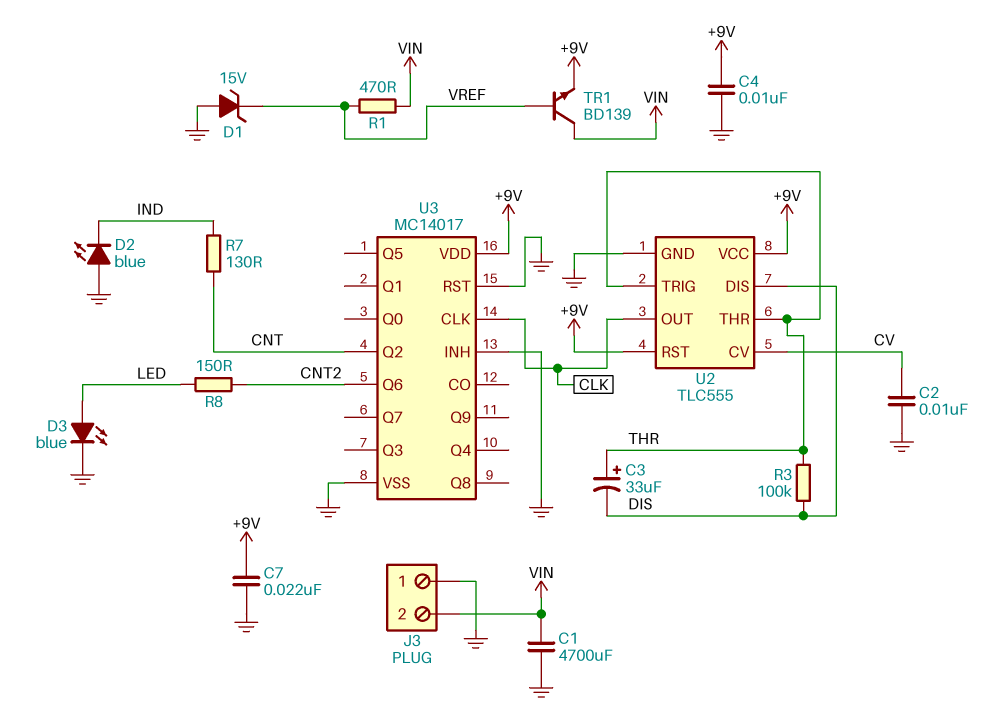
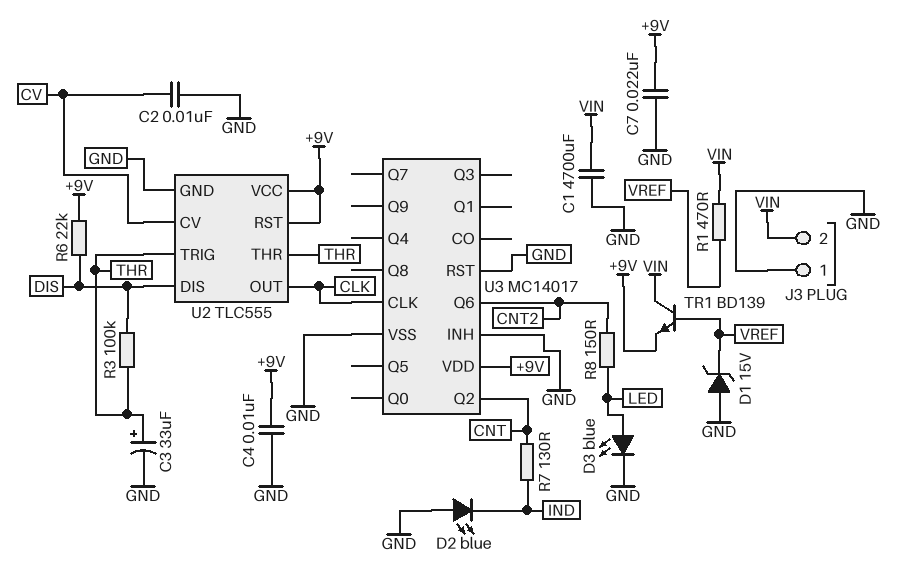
C3: 33uF (plus THR, minus DIS) -> 33uF (plus THR, minus GND)
R6: none -> 22k (+9V, DIS)

